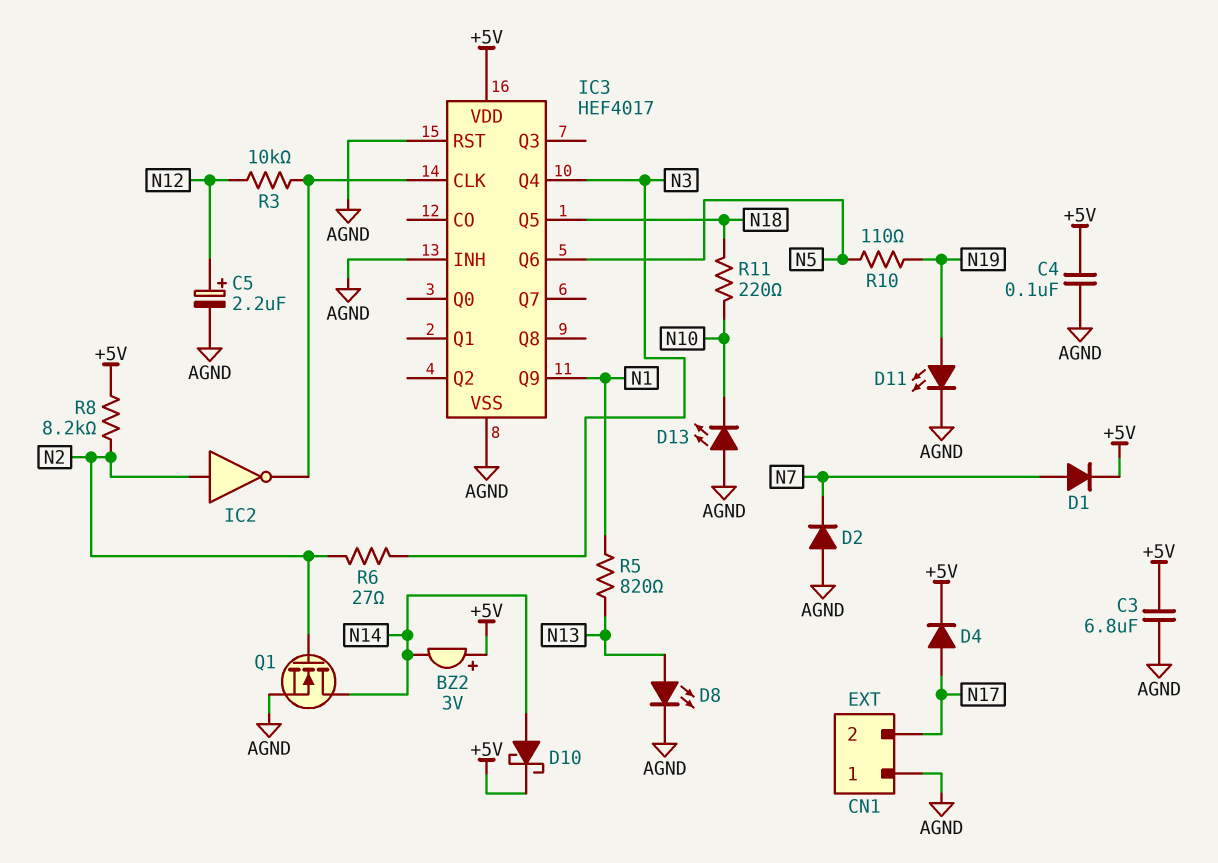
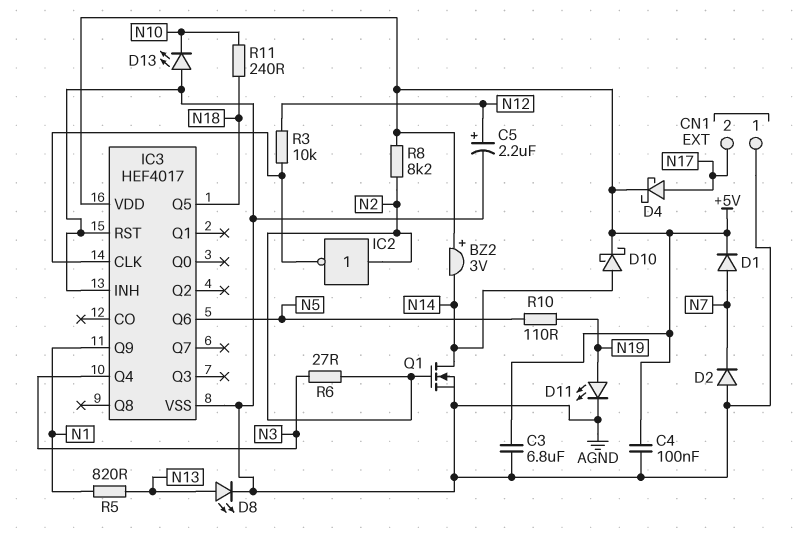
D4: diode (A N17, K +5V) -> schottky (A N17, K +5V)
R11: 220 (N10, N18) -> 240 (N10, N18)

